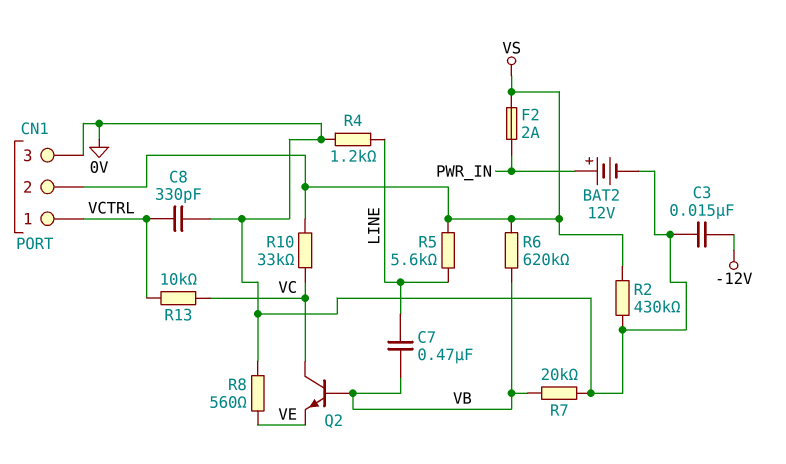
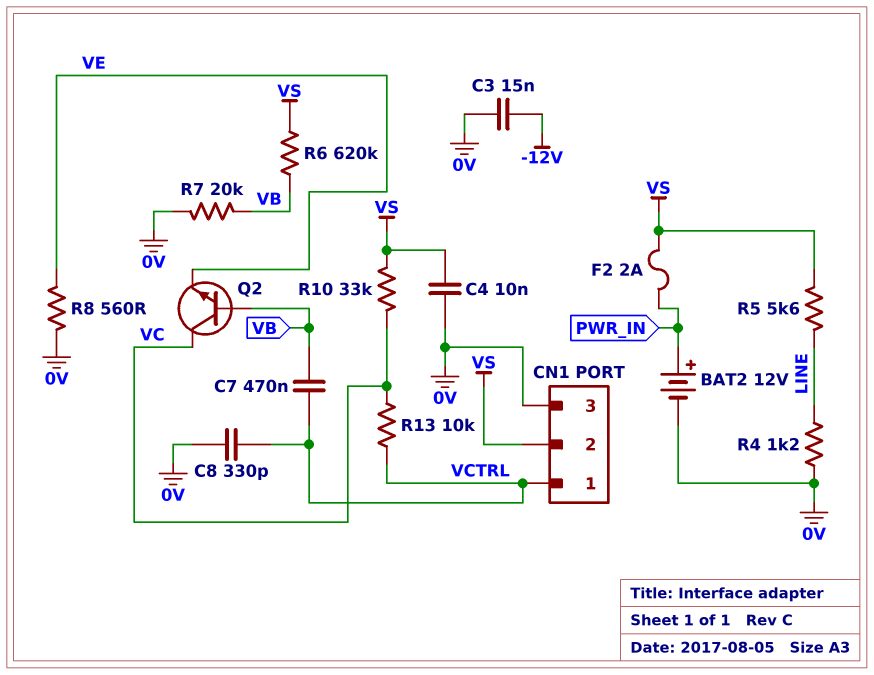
C4: none -> 10nF (0V, VS)
C7: 470nF (LINE, VB) -> 470nF (VB, VCTRL)
R2: 430k (0V, VS) -> none

